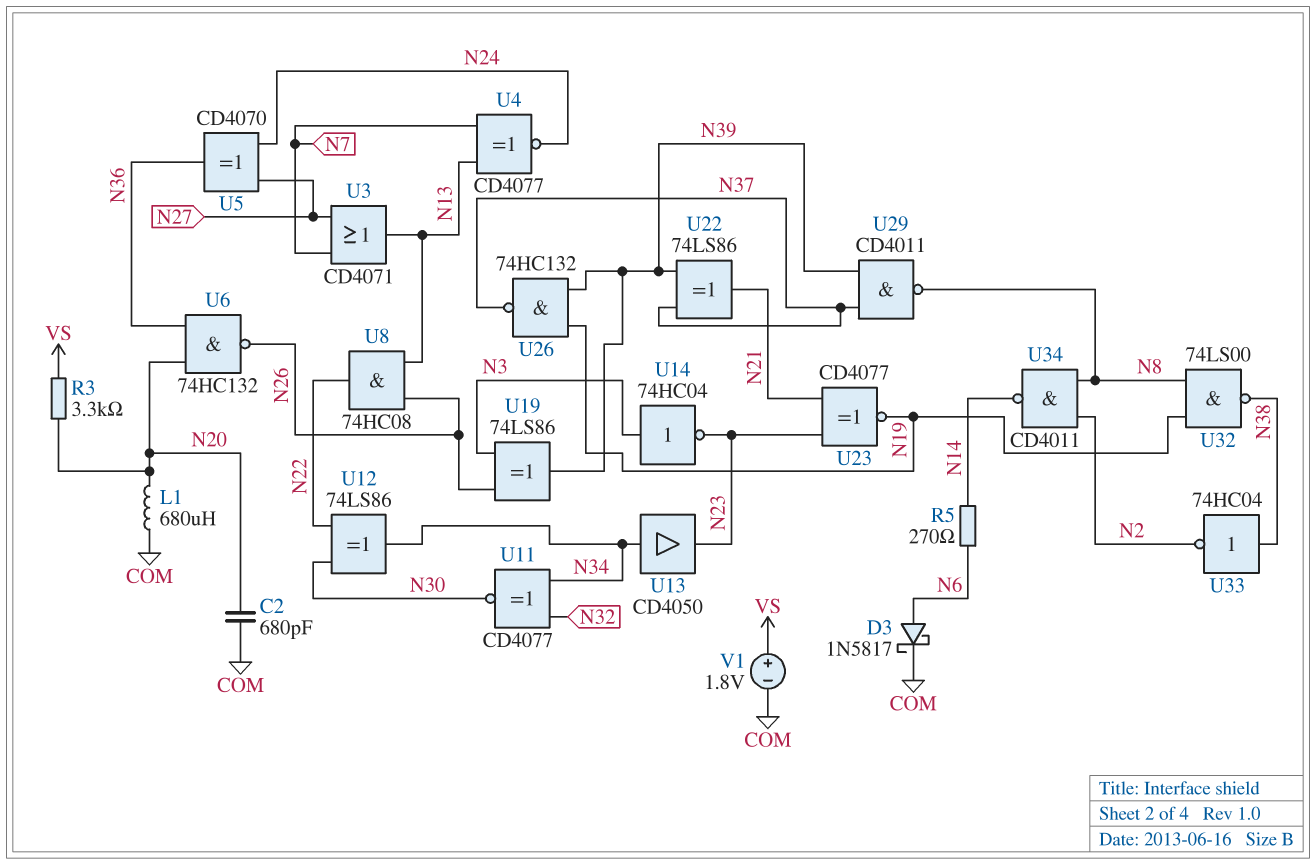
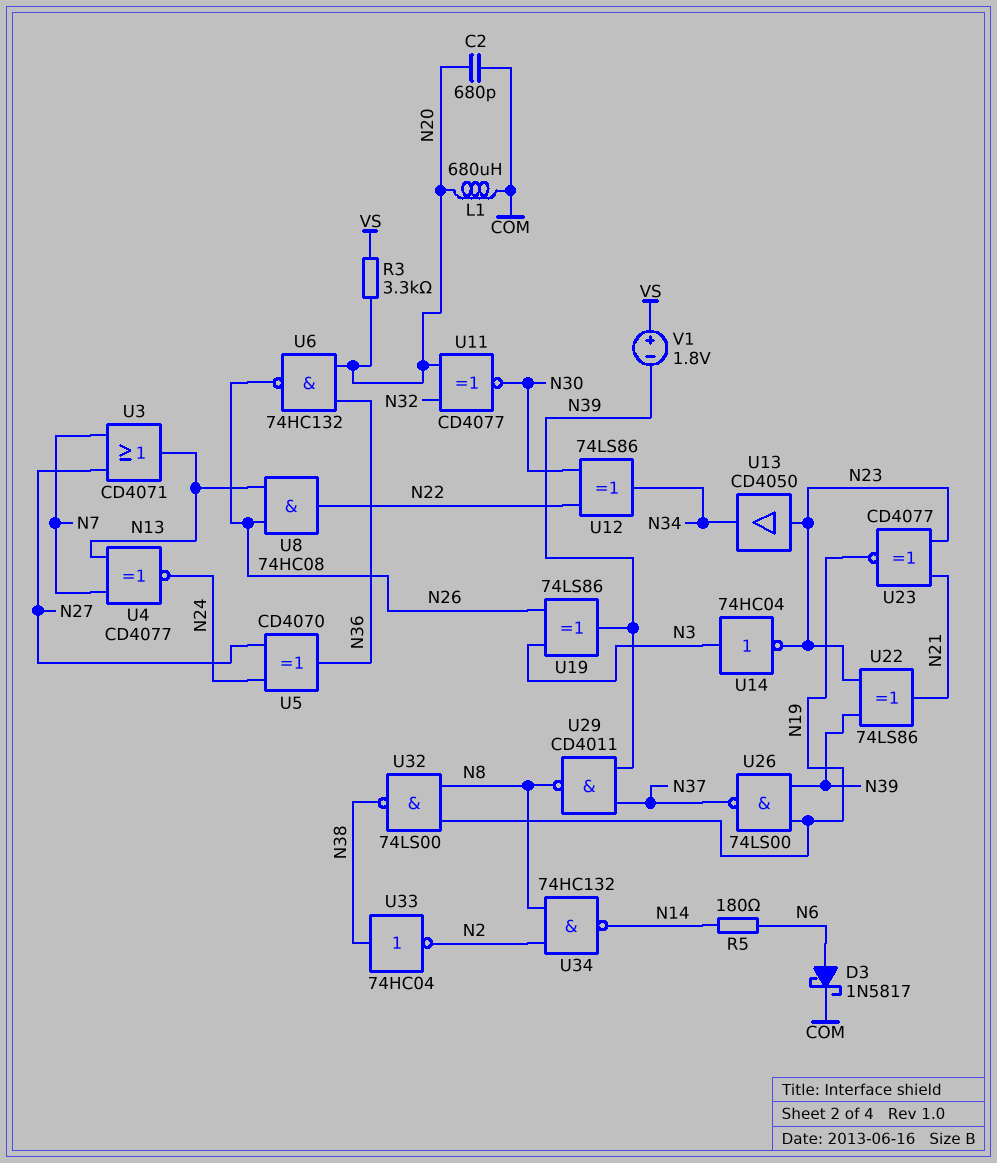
R5: 270 (N6, N14) -> 180 (N6, N14)
U11: XNOR CD4077 (in N32, in N34, out N30) -> XNOR CD4077 (in N20, in N32, out N30)
U13: buffer CD4050 (in N34, out N23) -> buffer CD4050 (in N23, out N34)
U22: XOR 74LS86 (in N37, in N39, out N21) -> XOR 74LS86 (in N23, in N39, out N21)
U26: NAND 74HC132 (in N19, in N39, out N37) -> NAND 74LS00 (in N19, in N39, out N37)
U34: NAND CD4011 (in N2, in N8, out N14) -> NAND 74HC132 (in N2, in N8, out N14)
V1: 1.8V (plus VS, minus COM) -> 1.8V (plus VS, minus N39)

